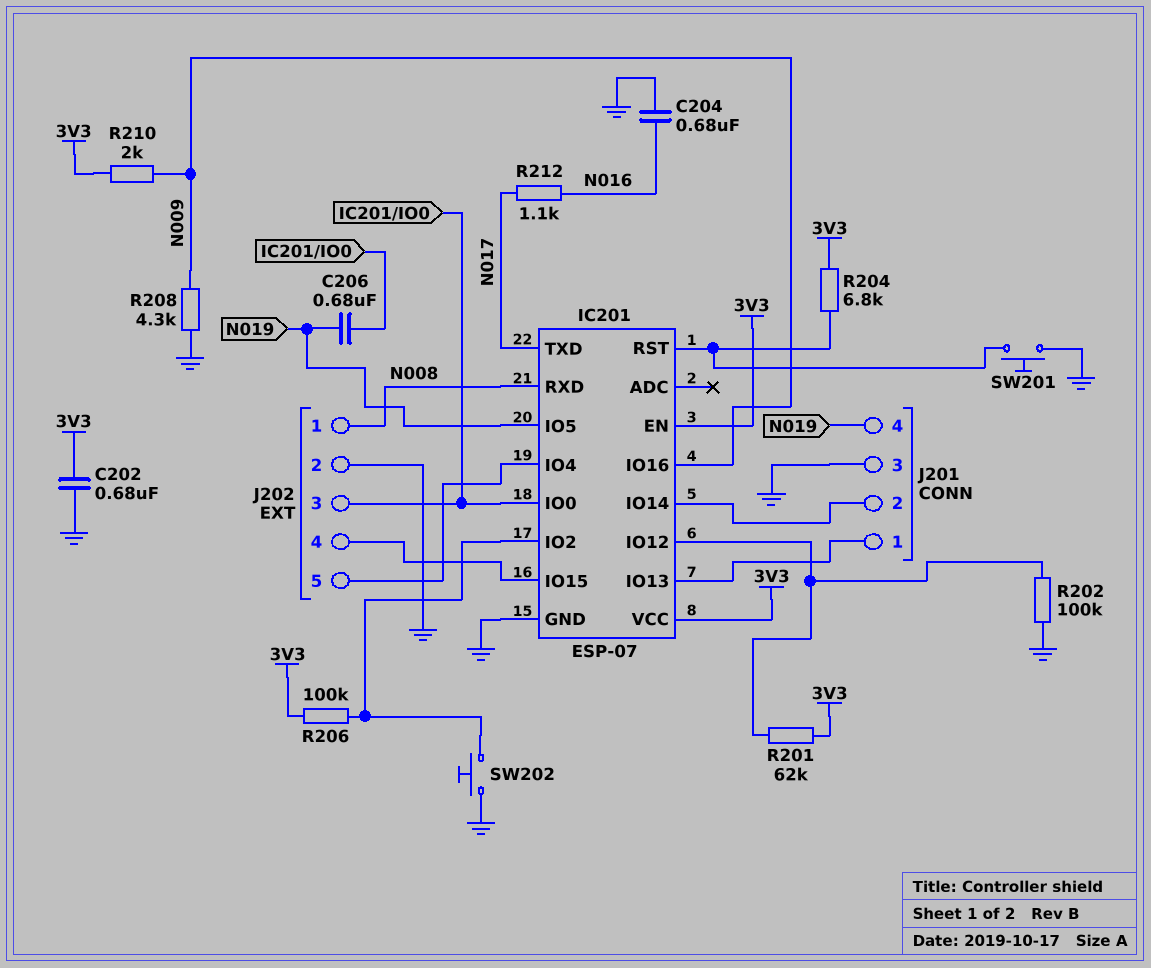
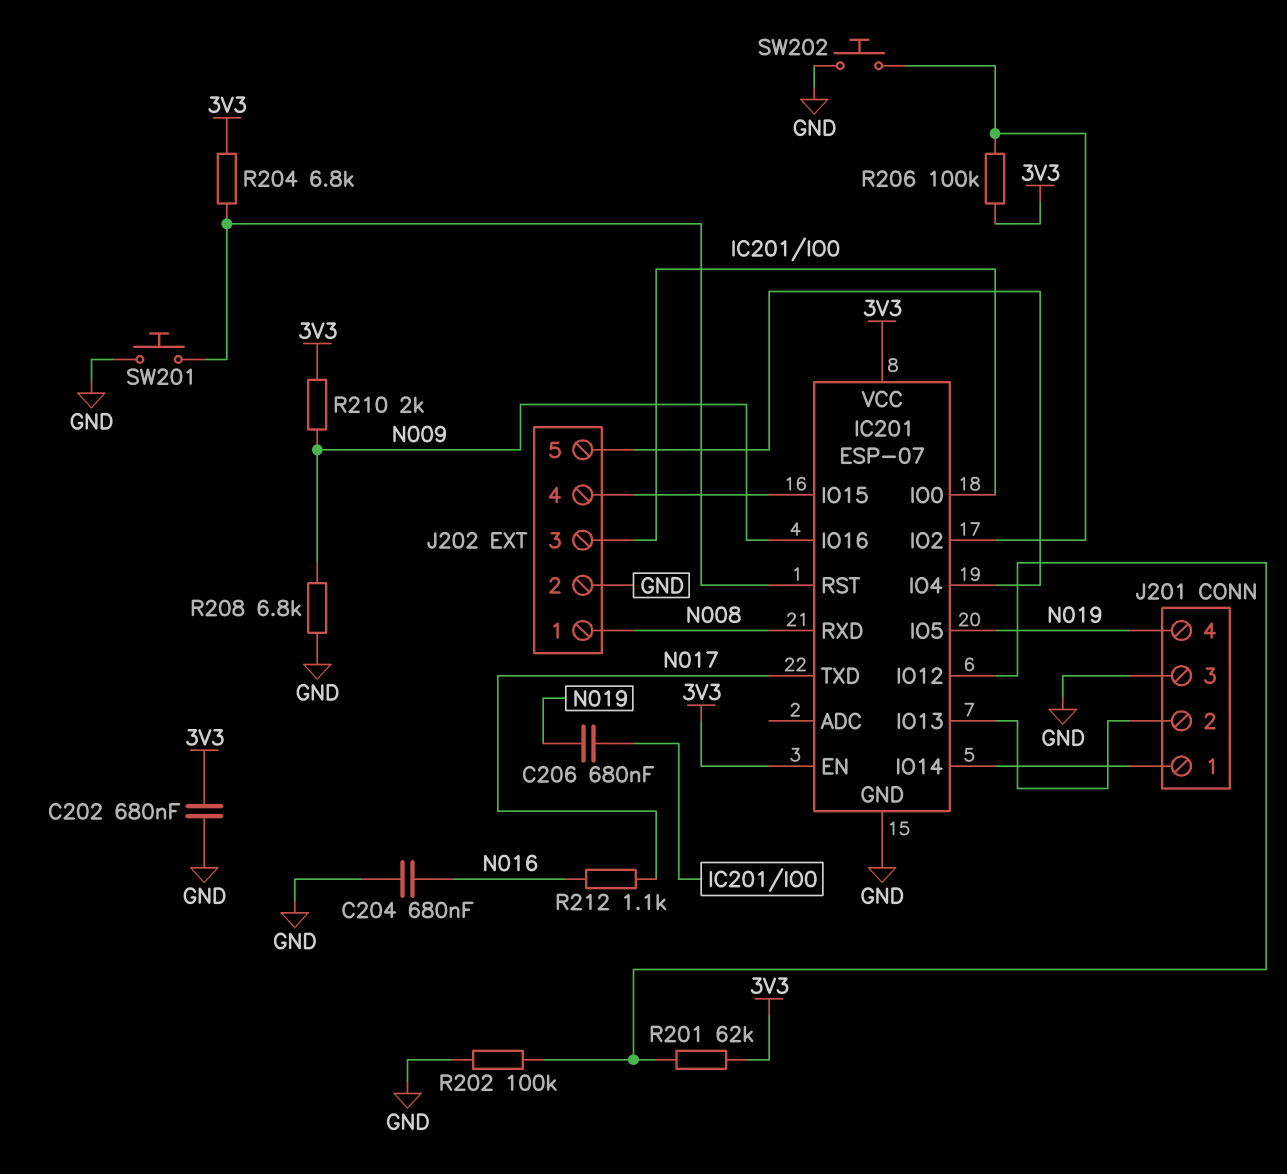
J201 pin 1: IC201/IO13 -> IC201/IO14
J201 pin 2: IC201/IO14 -> IC201/IO13
R208: 4.3k (GND, N009) -> 6.8k (GND, N009)

